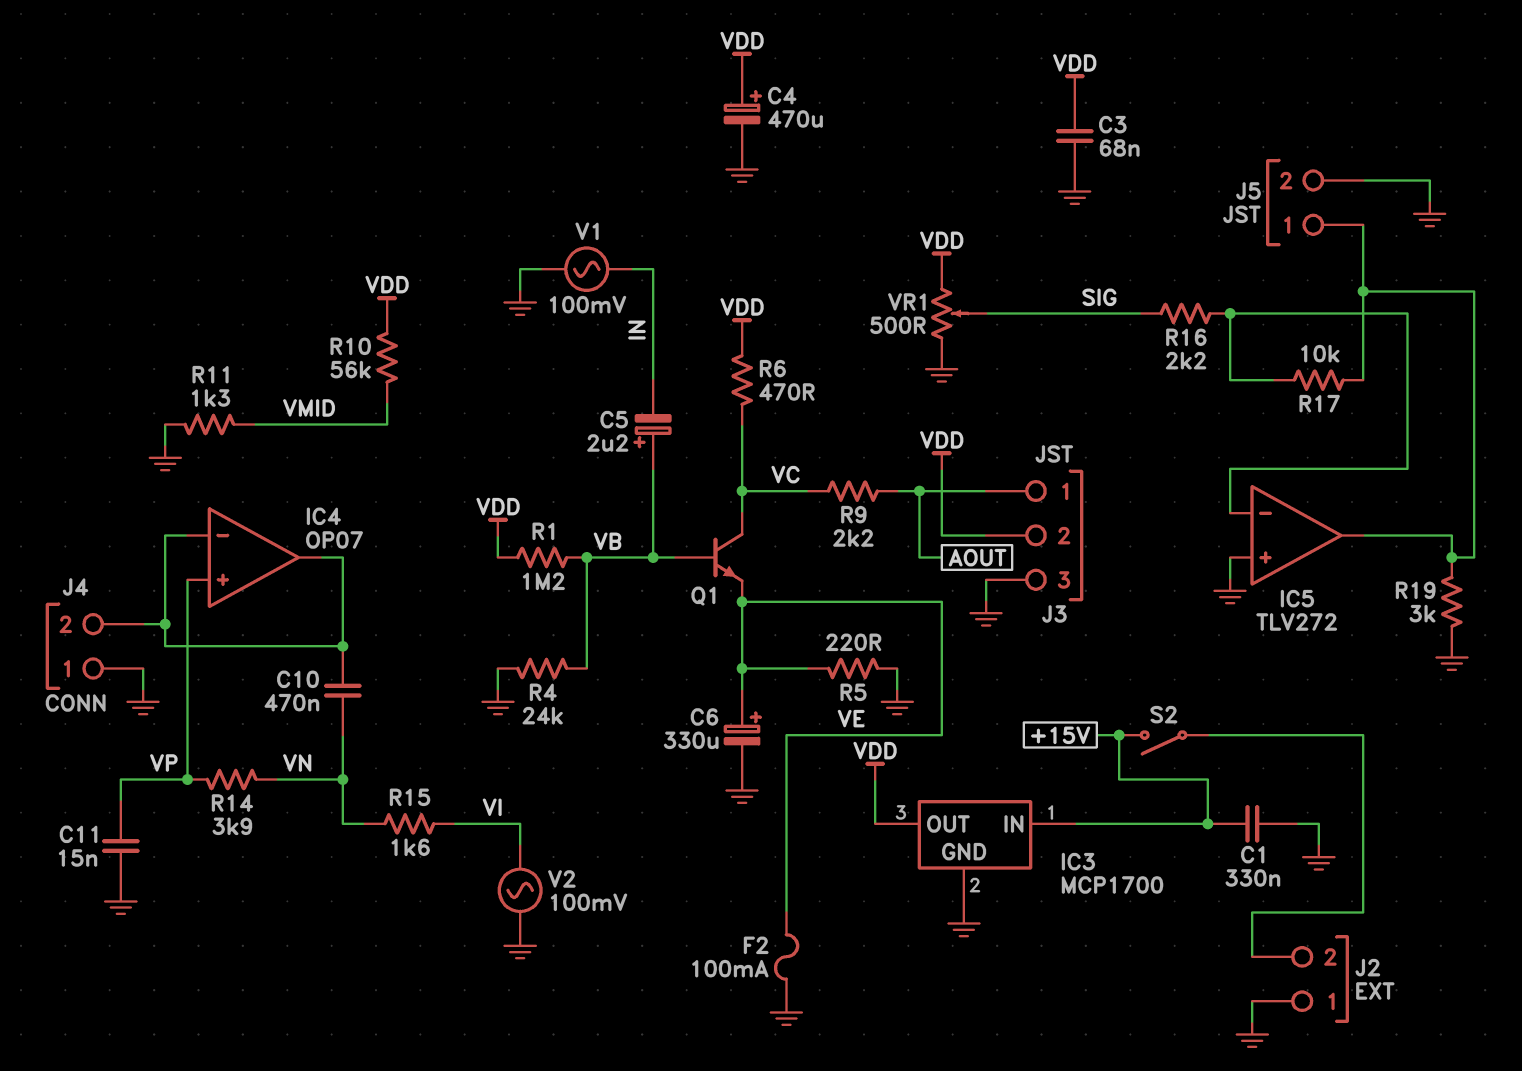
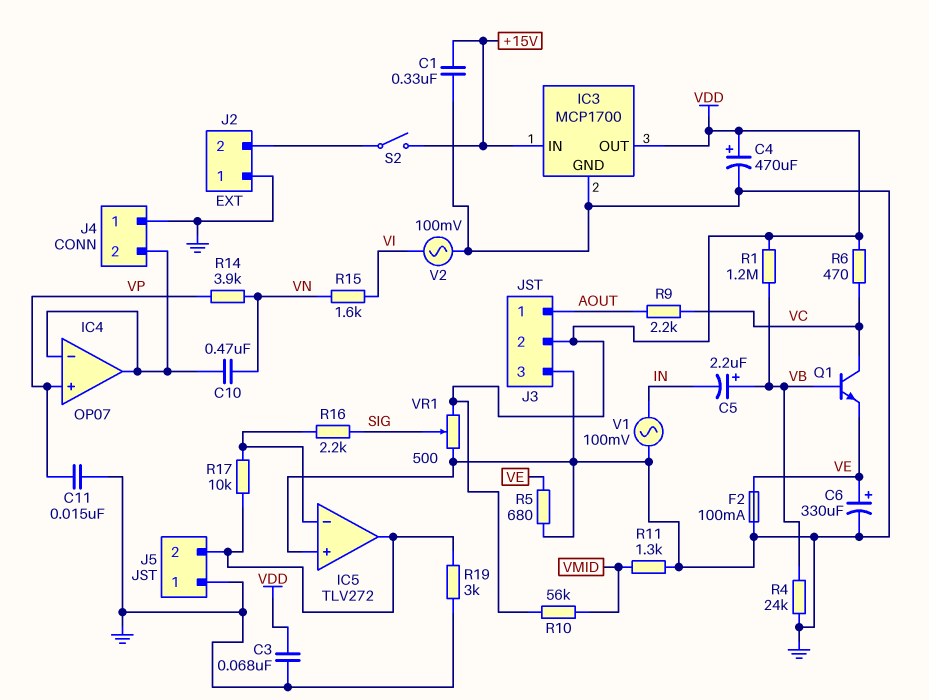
J5 pin 1: IC5/out -> GND
J5 pin 2: GND -> IC5/out
R5: 220 (GND, VE) -> 680 (GND, VE)

